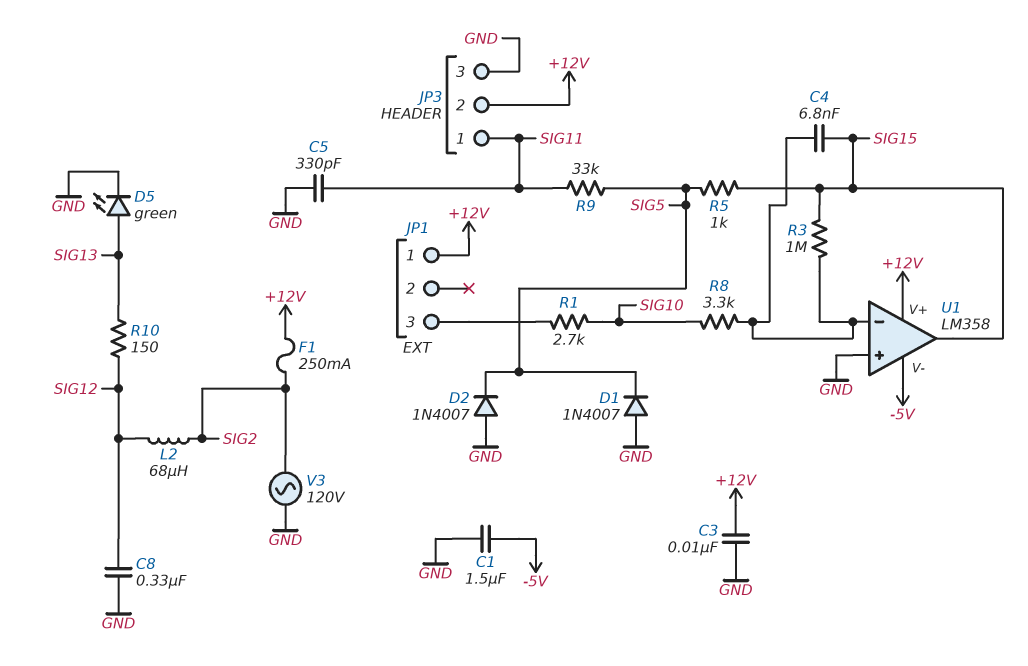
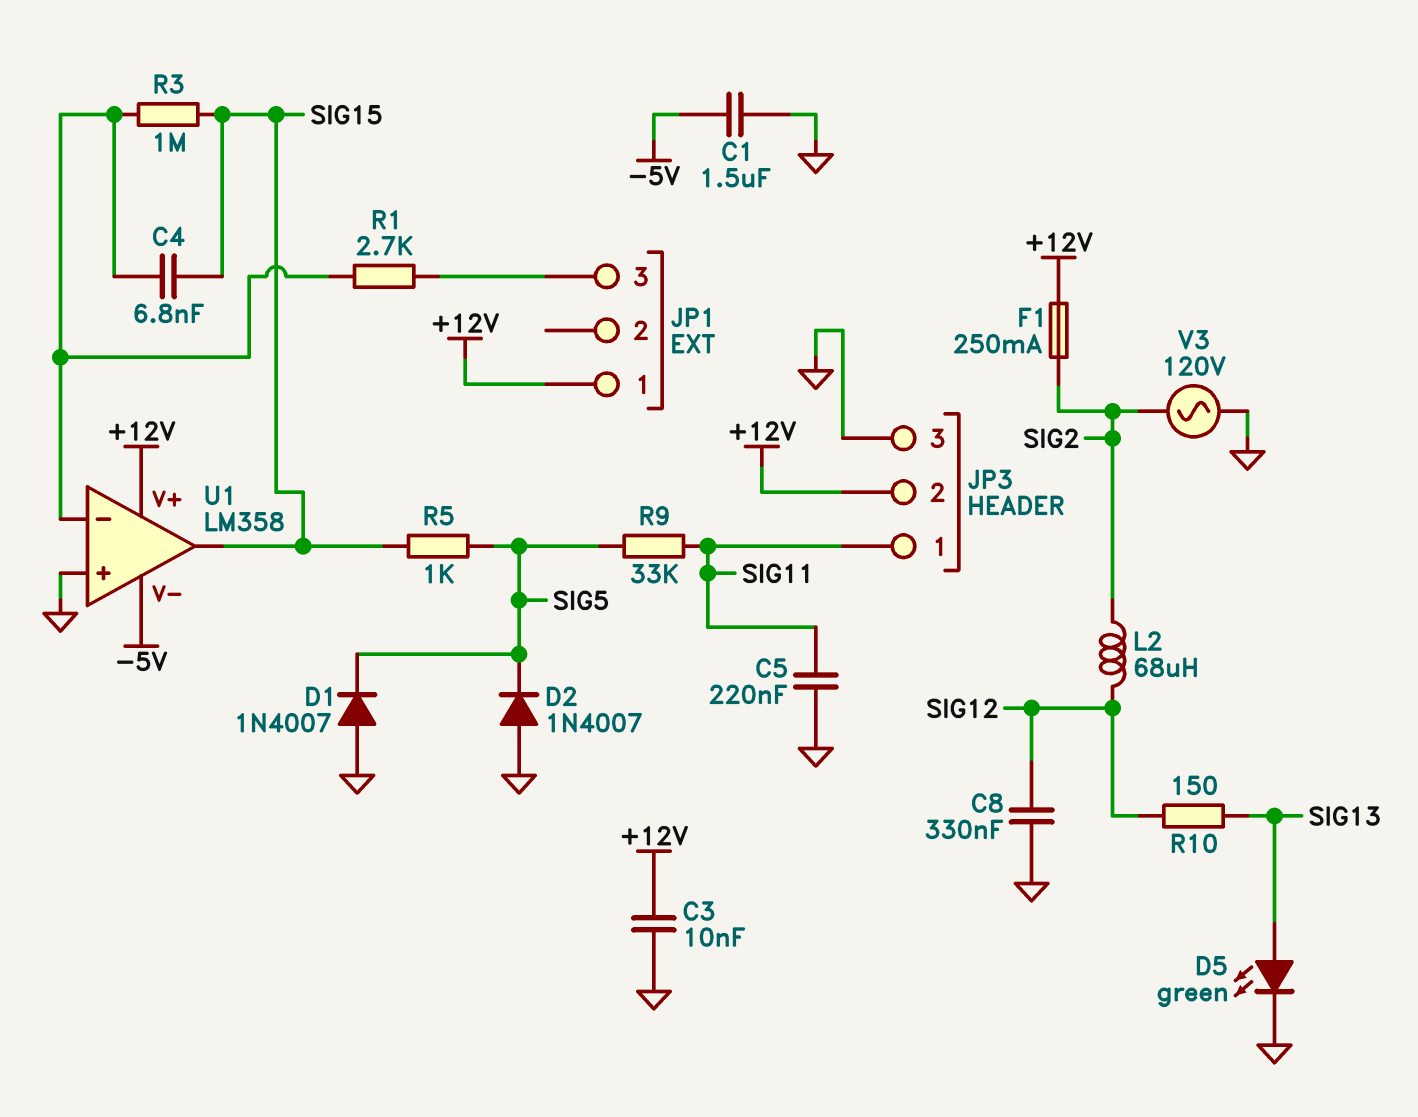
C5: 330pF (GND, SIG11) -> 220nF (GND, SIG11)
R1: 2.7k (JP1/3, SIG10) -> 2.7k (JP1/3, U1/in-)
R8: 3.3k (SIG10, U1/in-) -> none

